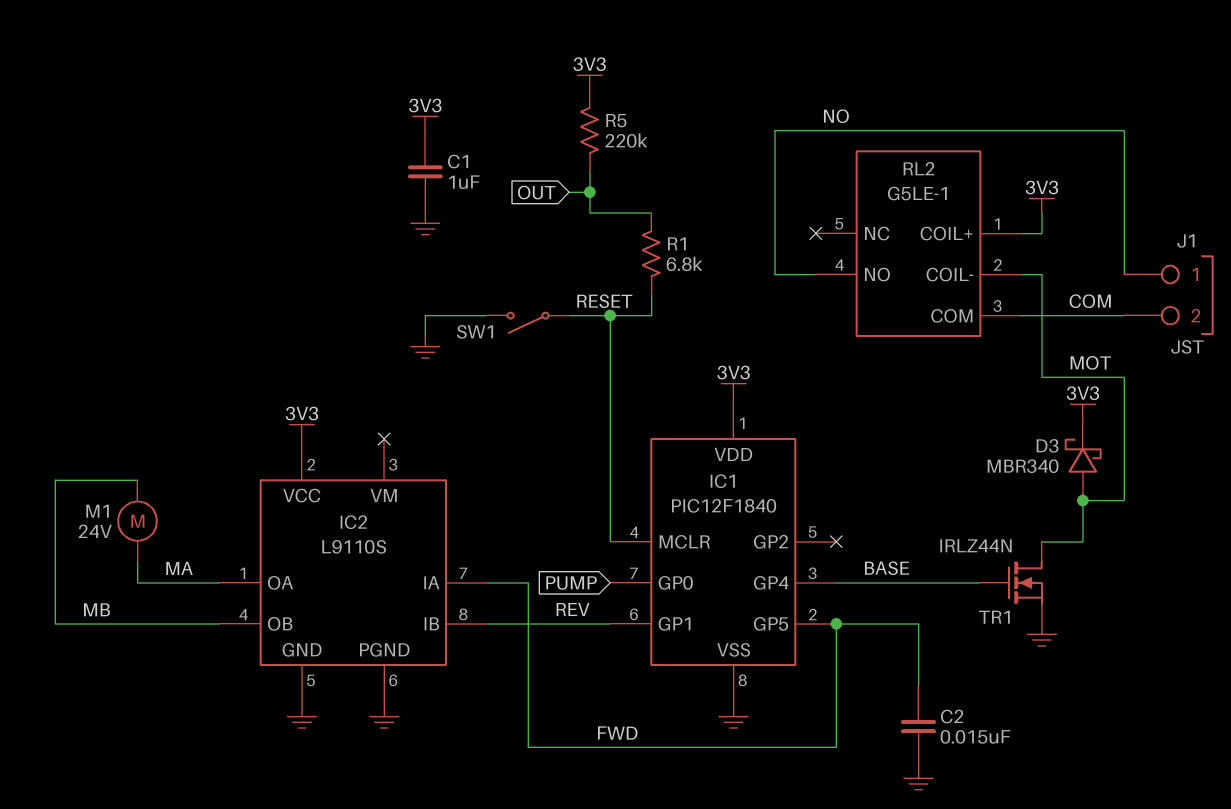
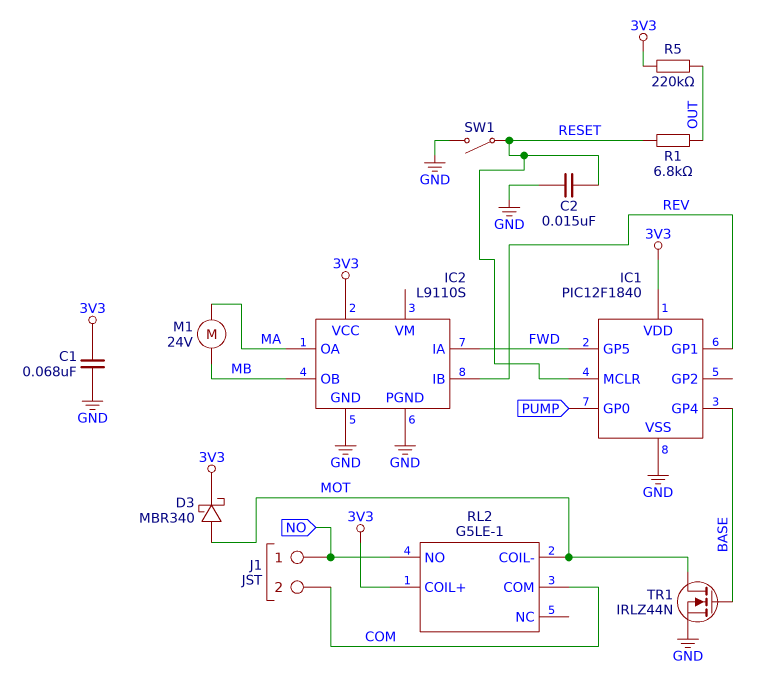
C1: 1uF (3V3, GND) -> 68nF (3V3, GND)
C2: 15nF (FWD, GND) -> 15nF (GND, RESET)

